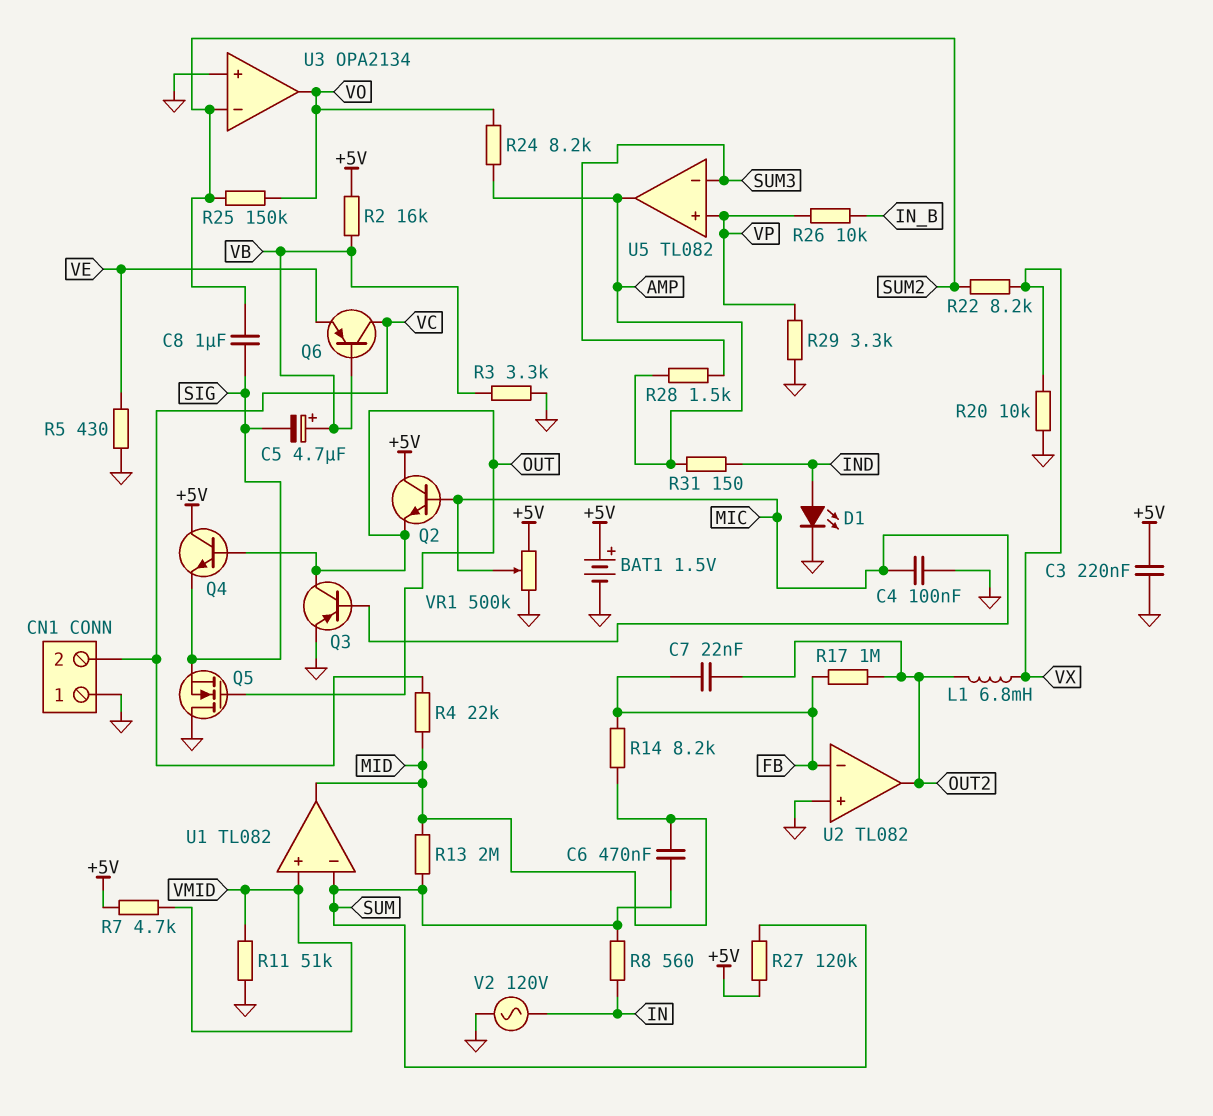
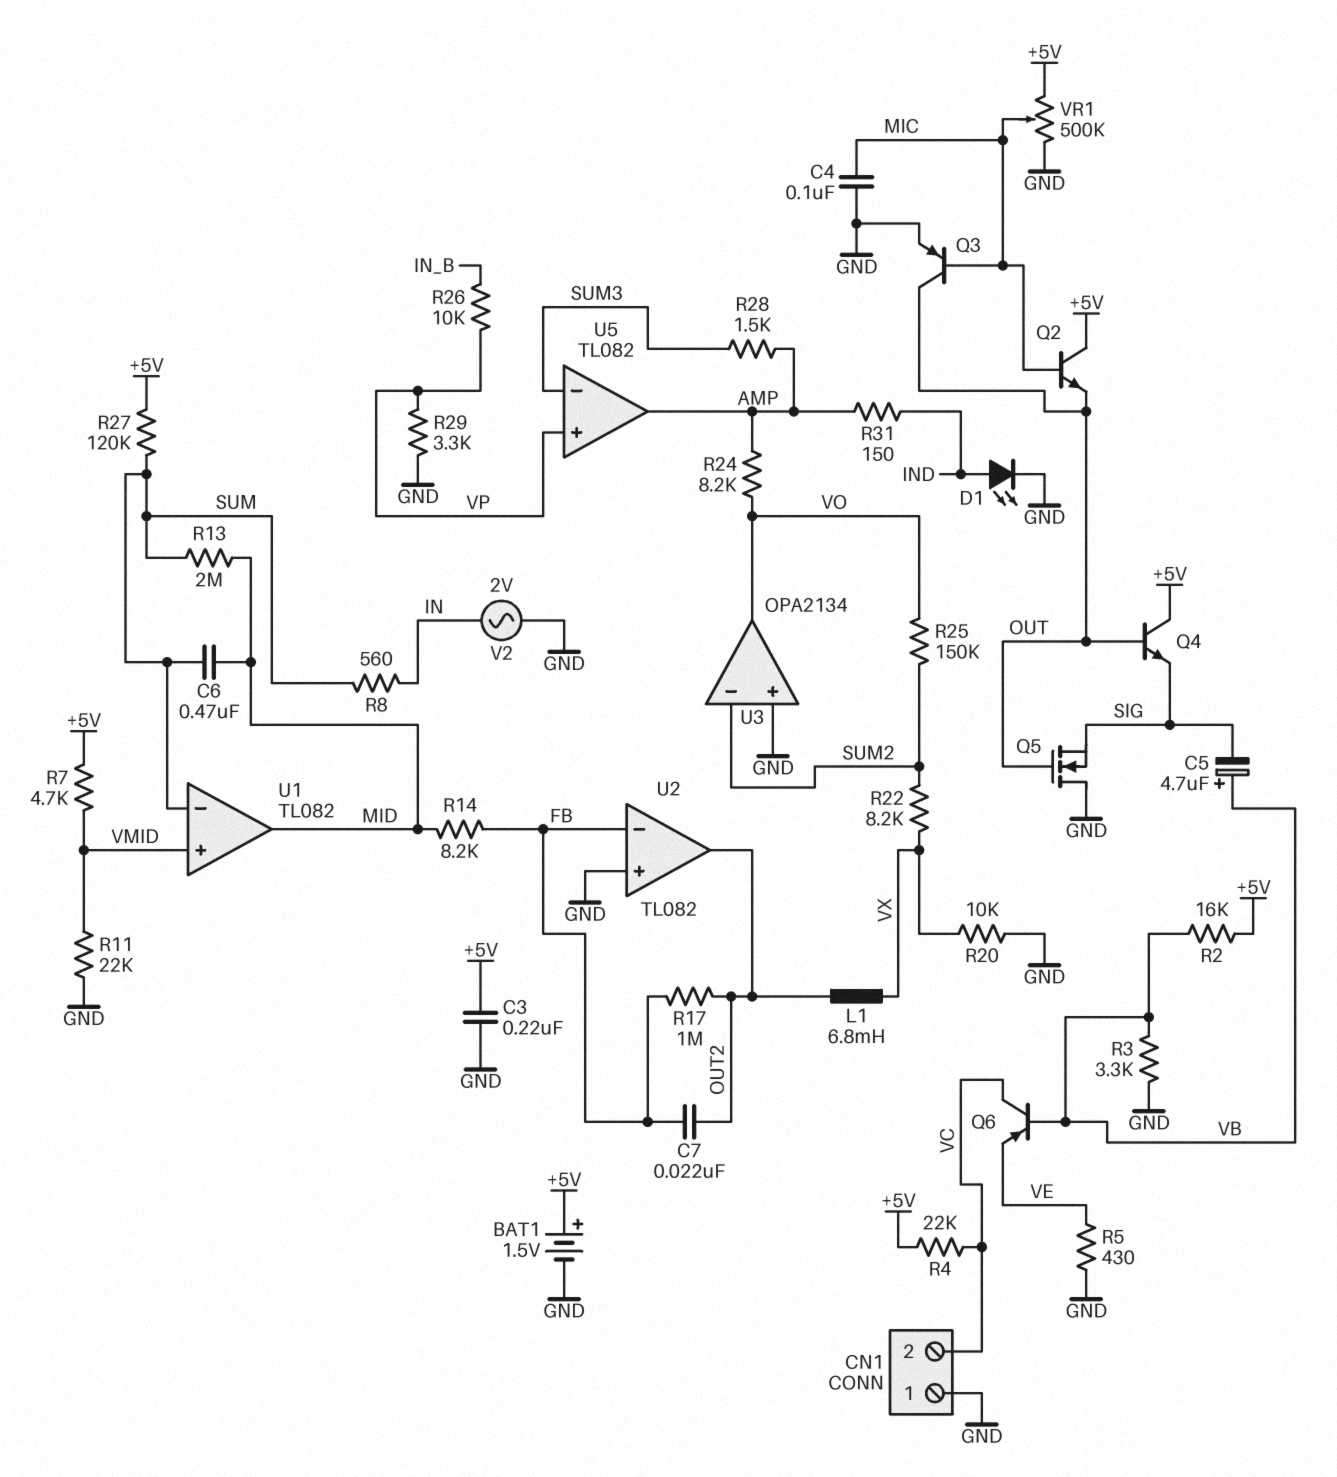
C8: 1uF (SIG, SUM2) -> none
R4: 22k (MID, VC) -> 22k (+5V, VC)
R11: 51k (GND, VMID) -> 22k (GND, VMID)
V2: AC 120V (GND, IN) -> AC 2V (GND, IN)

